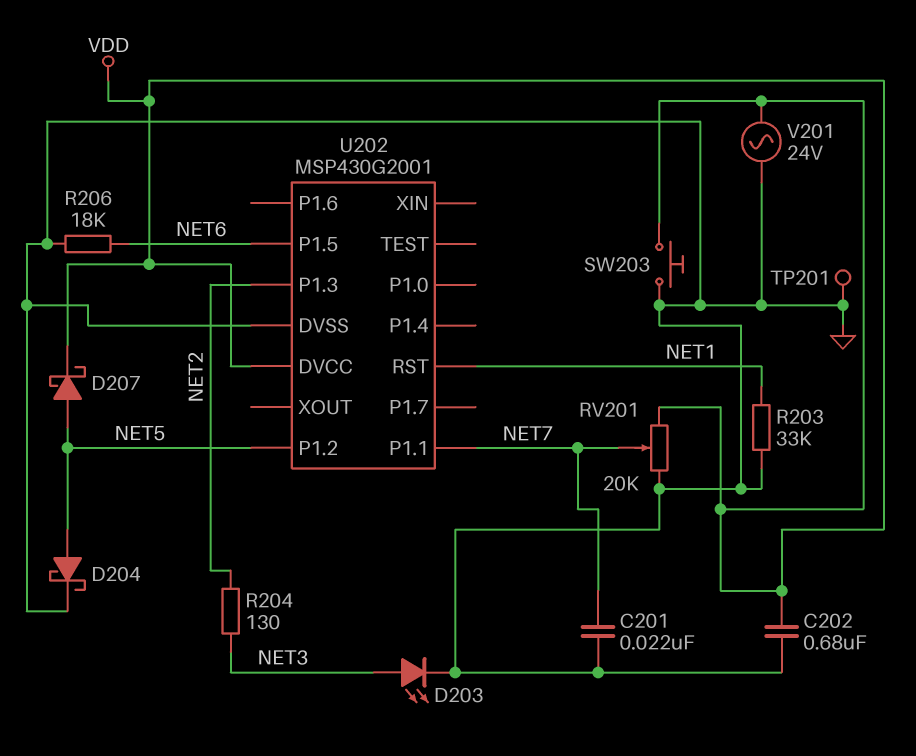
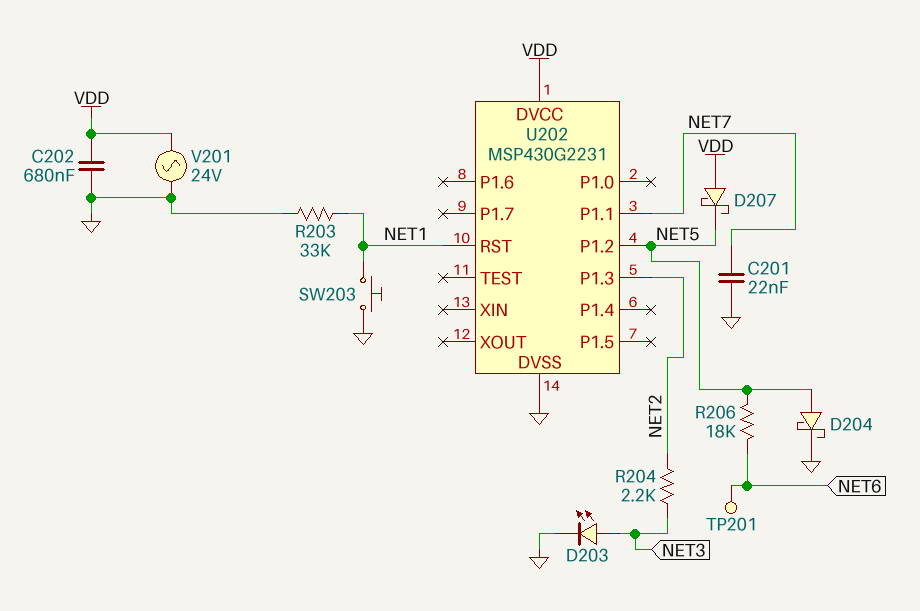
D207: schottky (A NET5, K VDD) -> schottky (A VDD, K NET5)
R204: 130 (NET2, NET3) -> 2.2k (NET2, NET3)
R206: 18k (GND, NET6) -> 18k (NET5, NET6)
RV201: 20k (GND, VDD, wiper NET7) -> none
SW203: button (GND, VDD) -> button (GND, NET1)
TP201: test point (GND) -> test point (NET6)
U202: MSP430G2001 -> MSP430G2231
U202 pin P1.5: NET6 -> none

